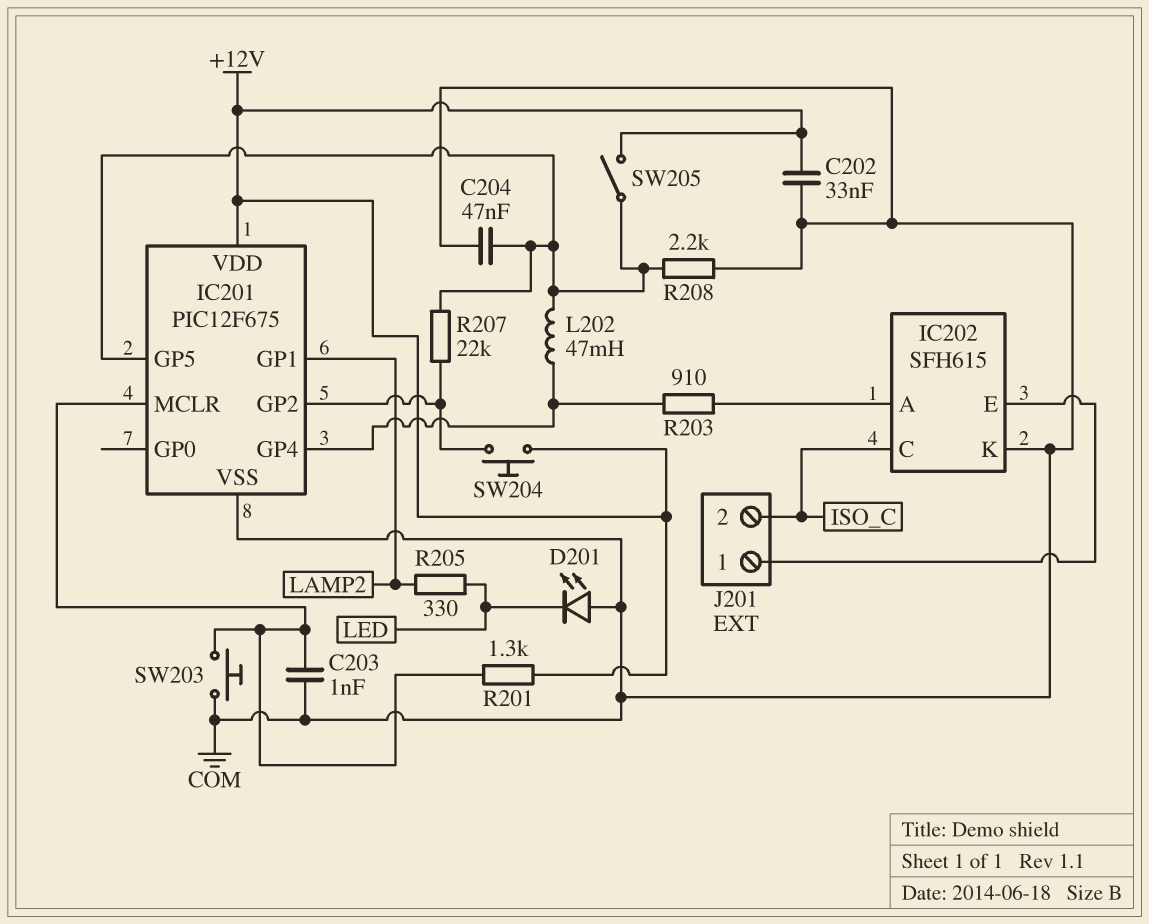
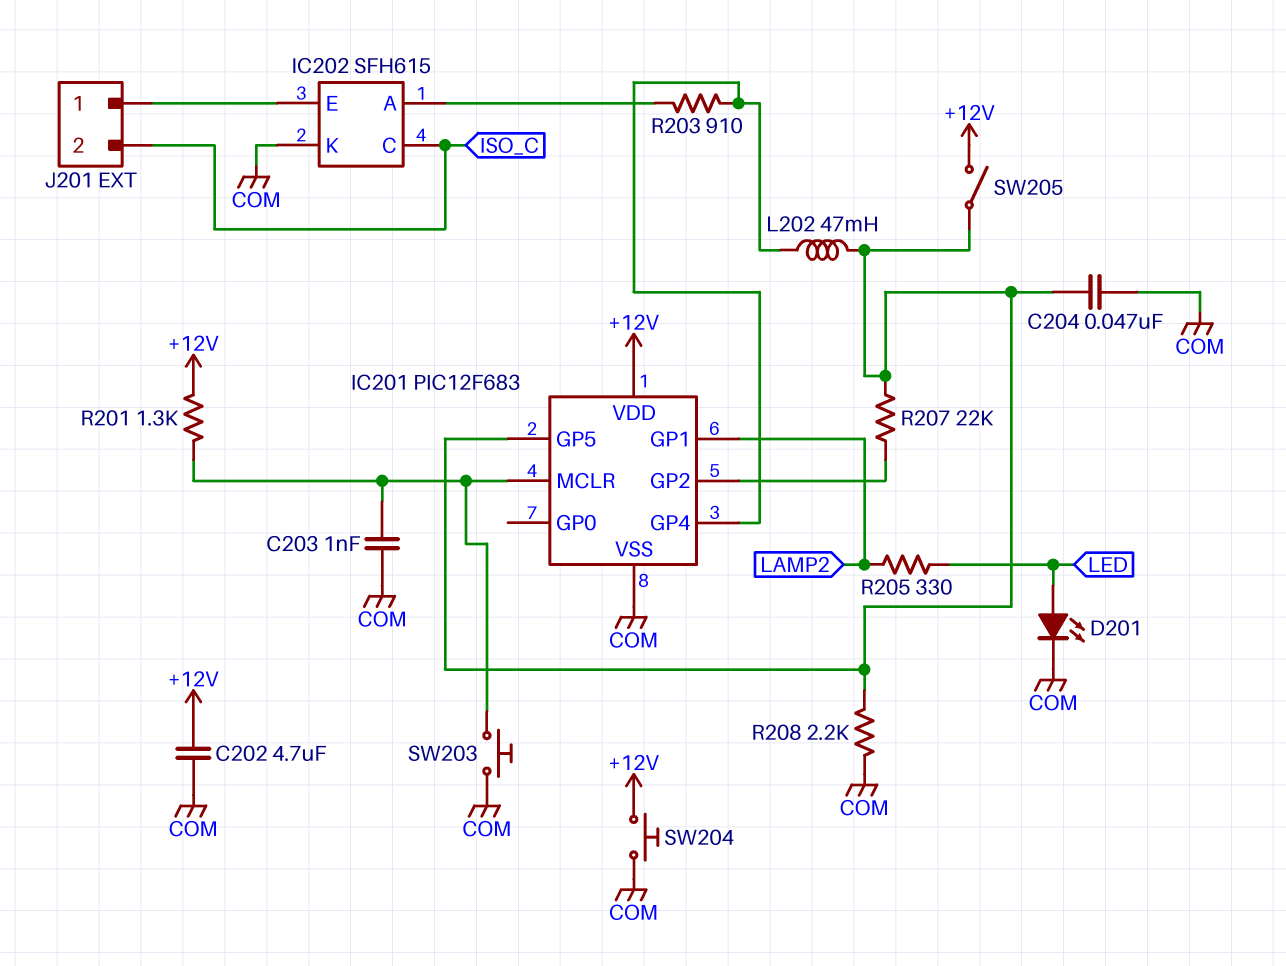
C202: 33nF (+12V, COM) -> 4.7uF (+12V, COM)
D201: LED (A COM, K LED) -> LED (A LED, K COM)
IC201: PIC12F675 -> PIC12F683
SW204: button (+12V, IC201/GP2) -> button (+12V, COM)

